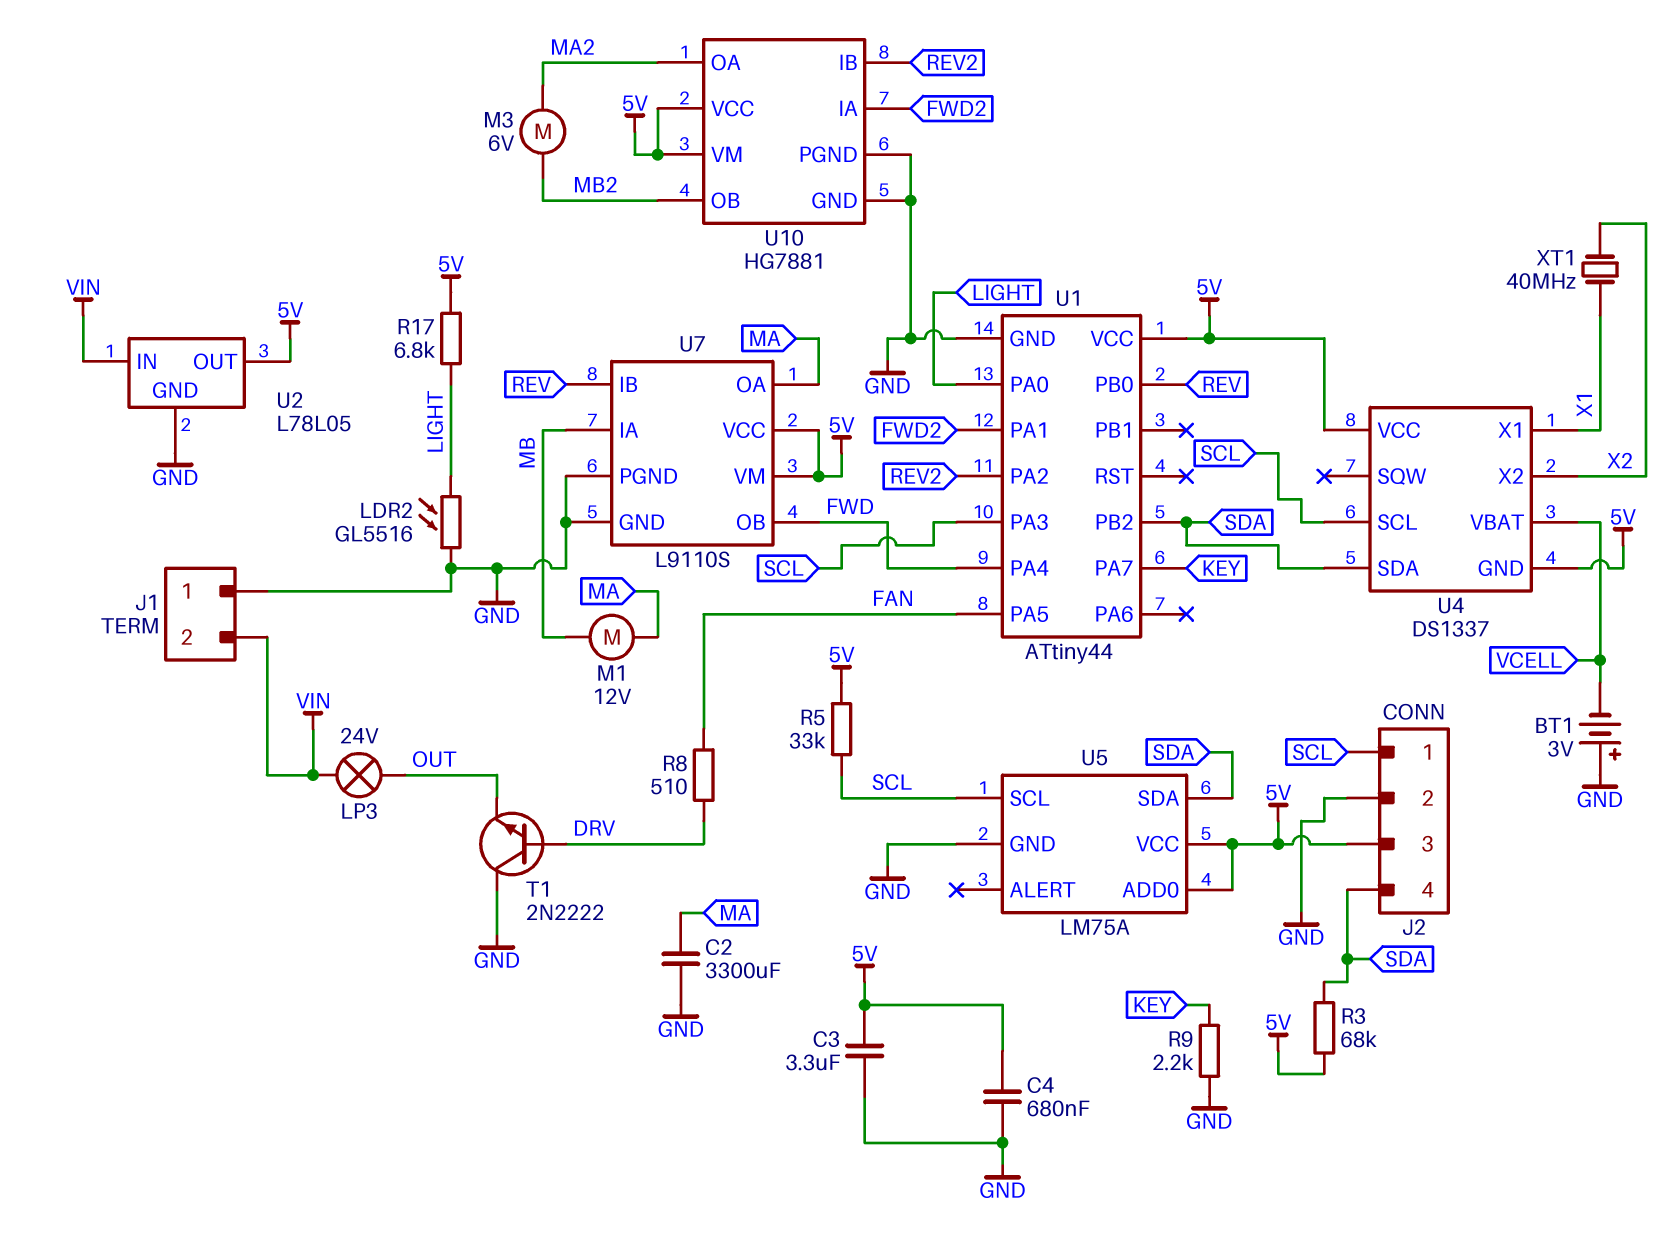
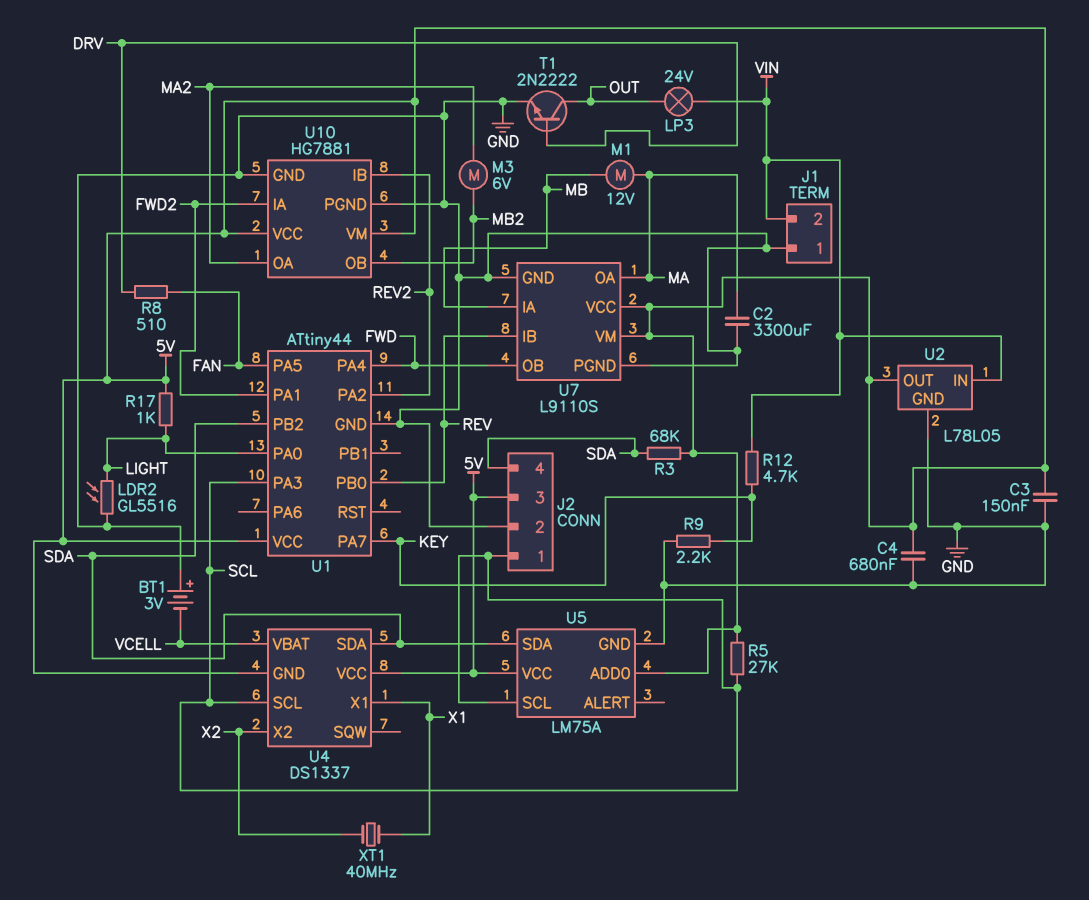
C3: 3.3uF (5V, GND) -> 150nF (5V, GND)
R5: 33k (5V, SCL) -> 27k (5V, SCL)
R12: none -> 4.7k (KEY, VIN)
R17: 6.8k (5V, LIGHT) -> 1k (5V, LIGHT)
T1: NPN 2N2222 (B DRV, C GND, E OUT) -> NPN 2N2222 (B DRV, C OUT, E GND)

